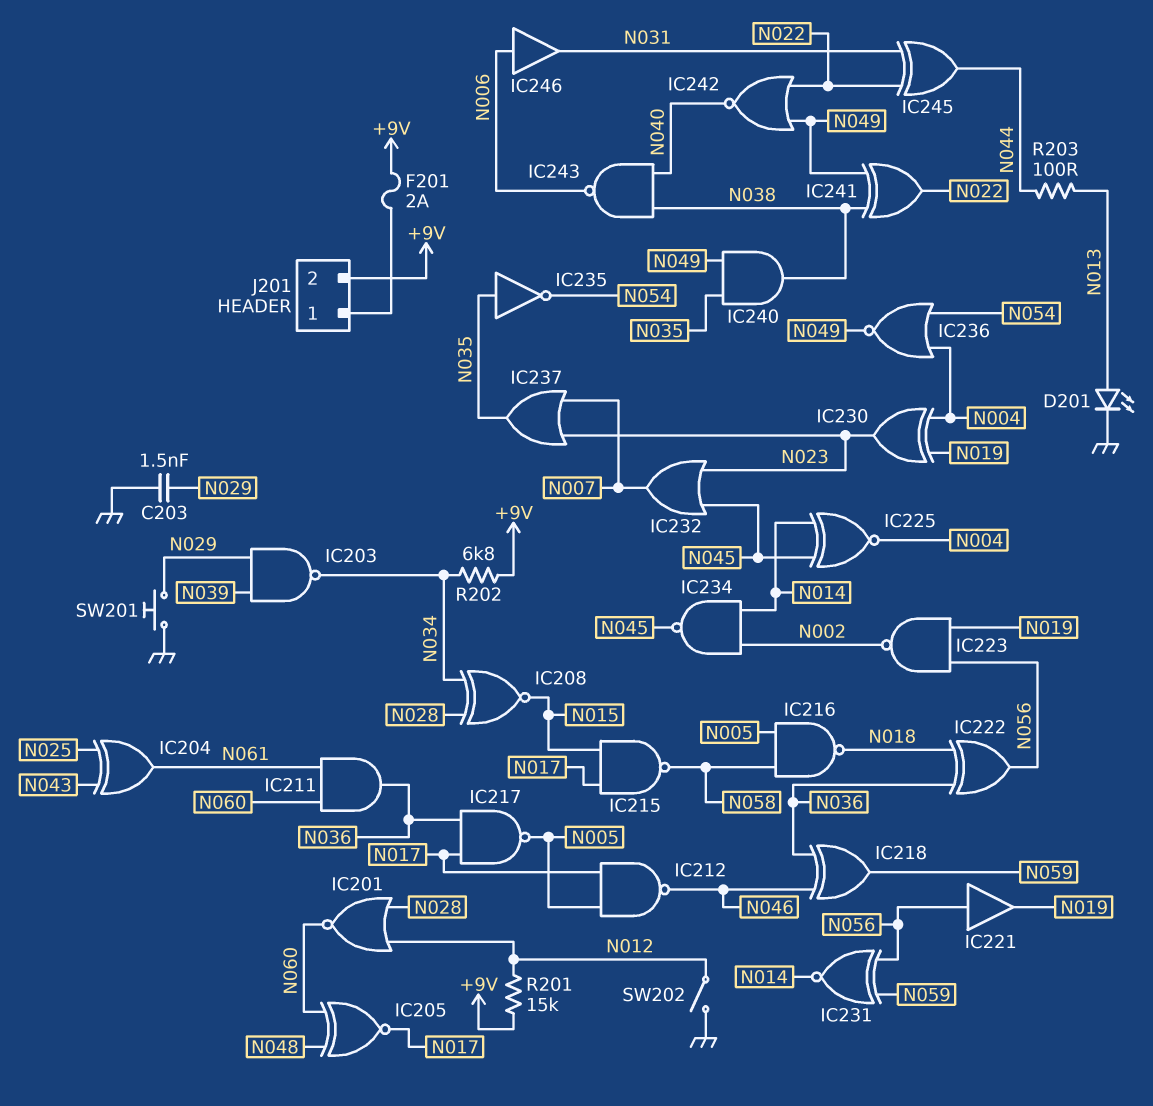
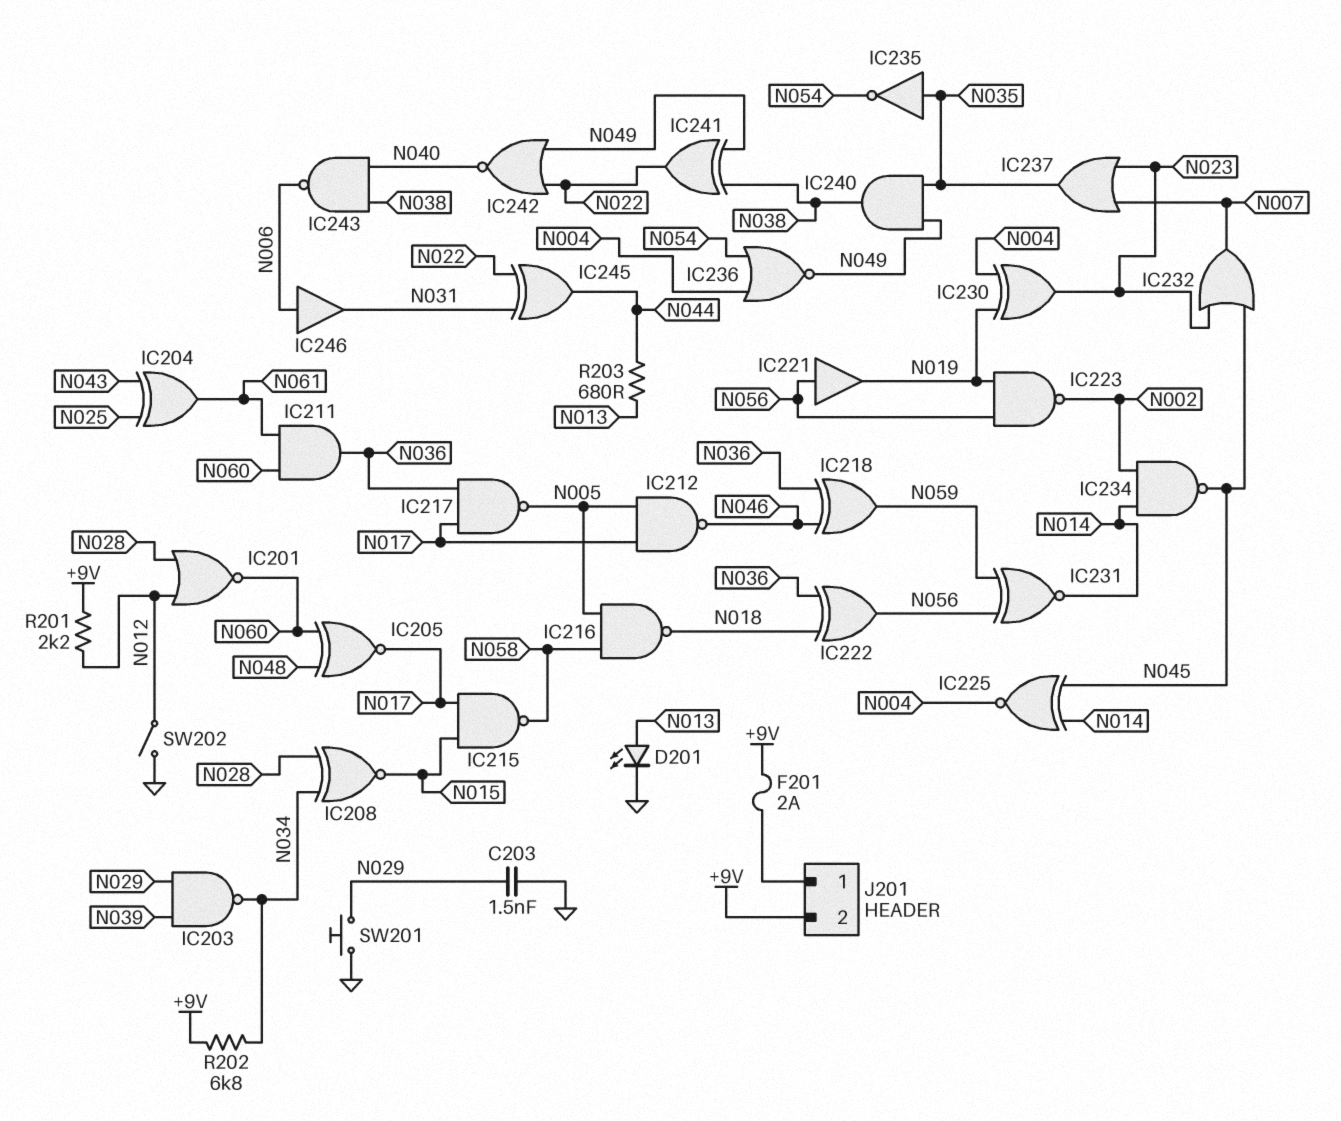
R201: 15k (+9V, N012) -> 2.2k (+9V, N012)
R203: 100 (N013, N044) -> 680 (N013, N044)

